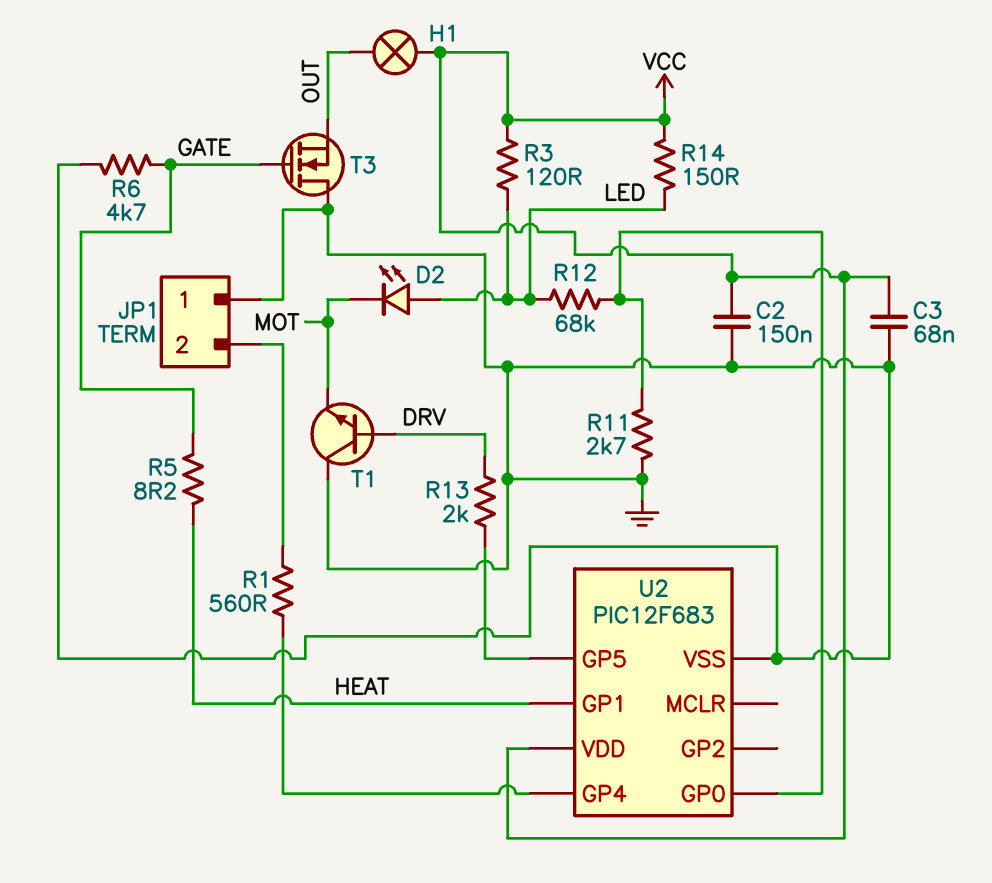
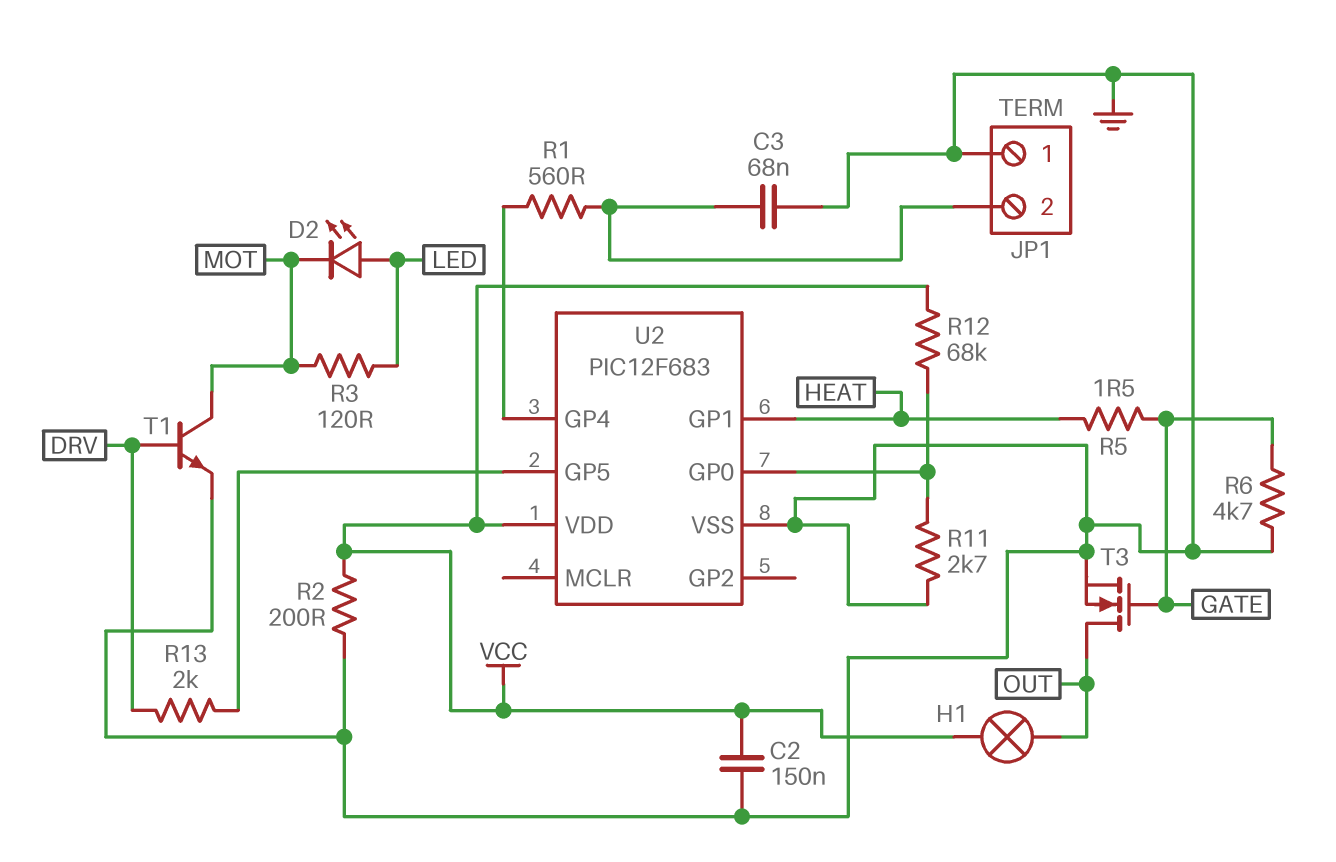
C3: 68nF (GND, VCC) -> 68nF (GND, JP1/2)
R2: none -> 200 (GND, VCC)
R3: 120 (LED, VCC) -> 120 (LED, MOT)
R5: 8.2 (GATE, HEAT) -> 1.5 (GATE, HEAT)
R12: 68k (LED, U2/GP0) -> 68k (U2/GP0, VCC)
R14: 150 (LED, VCC) -> none
T1: NPN (B DRV, C GND, E MOT) -> NPN (B DRV, C MOT, E GND)
T3: NMOS (G GATE, D GND, S OUT) -> NMOS (G GATE, D OUT, S GND)

